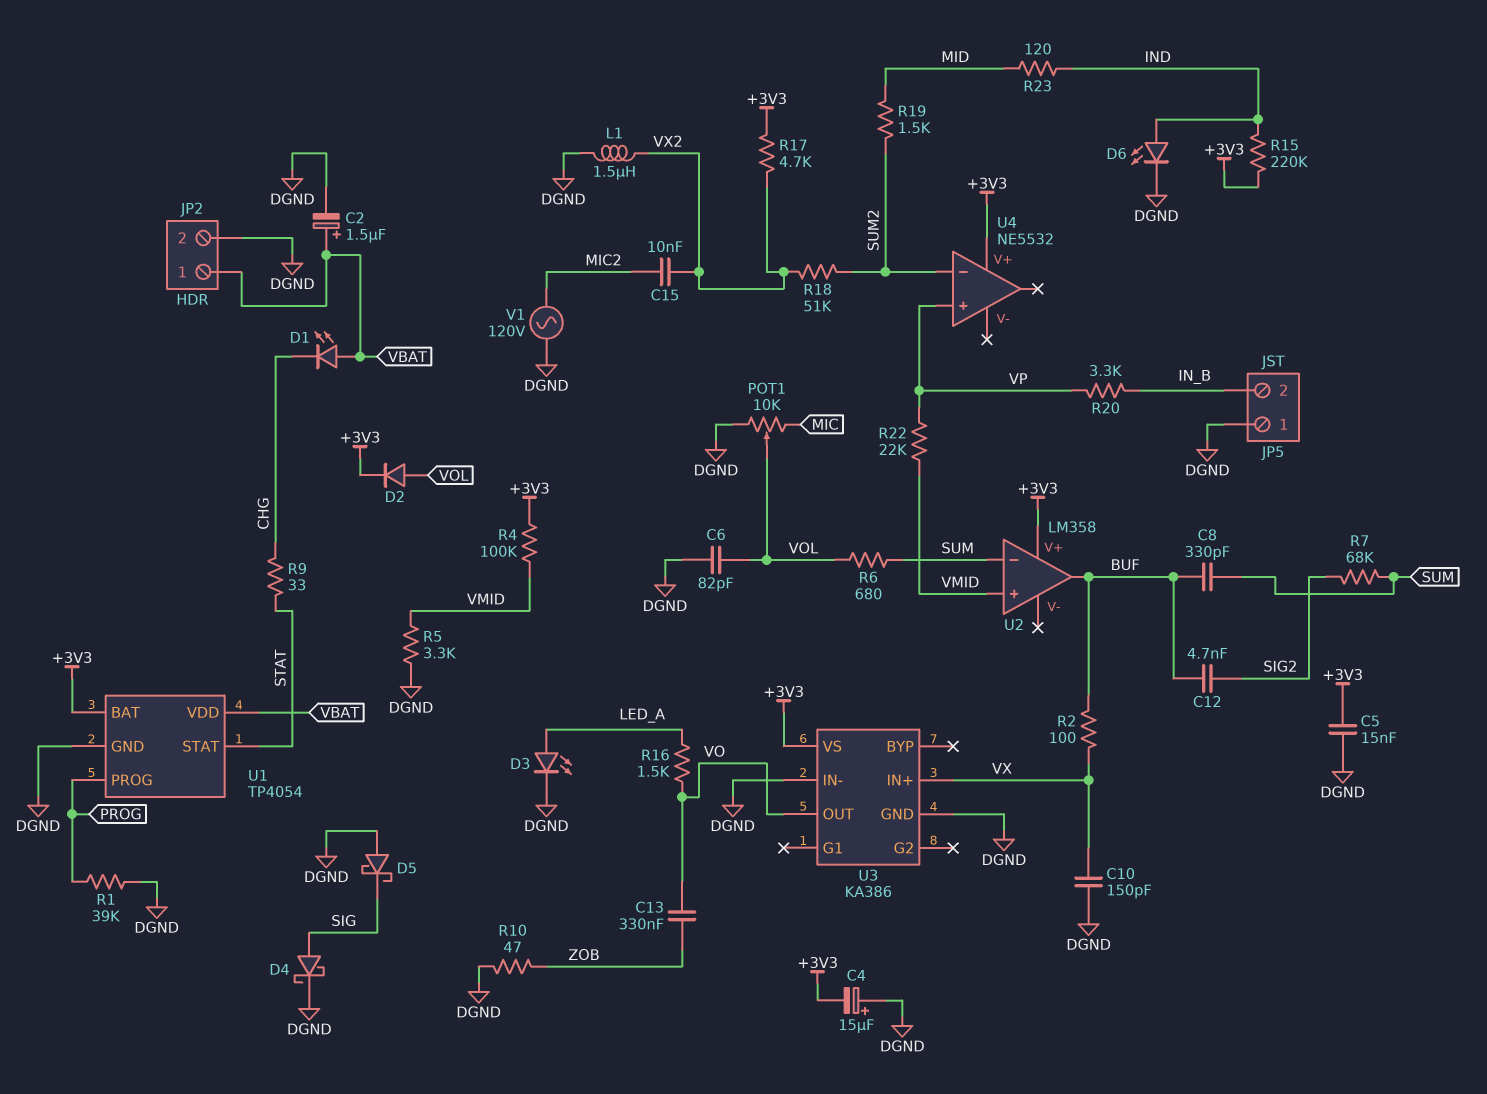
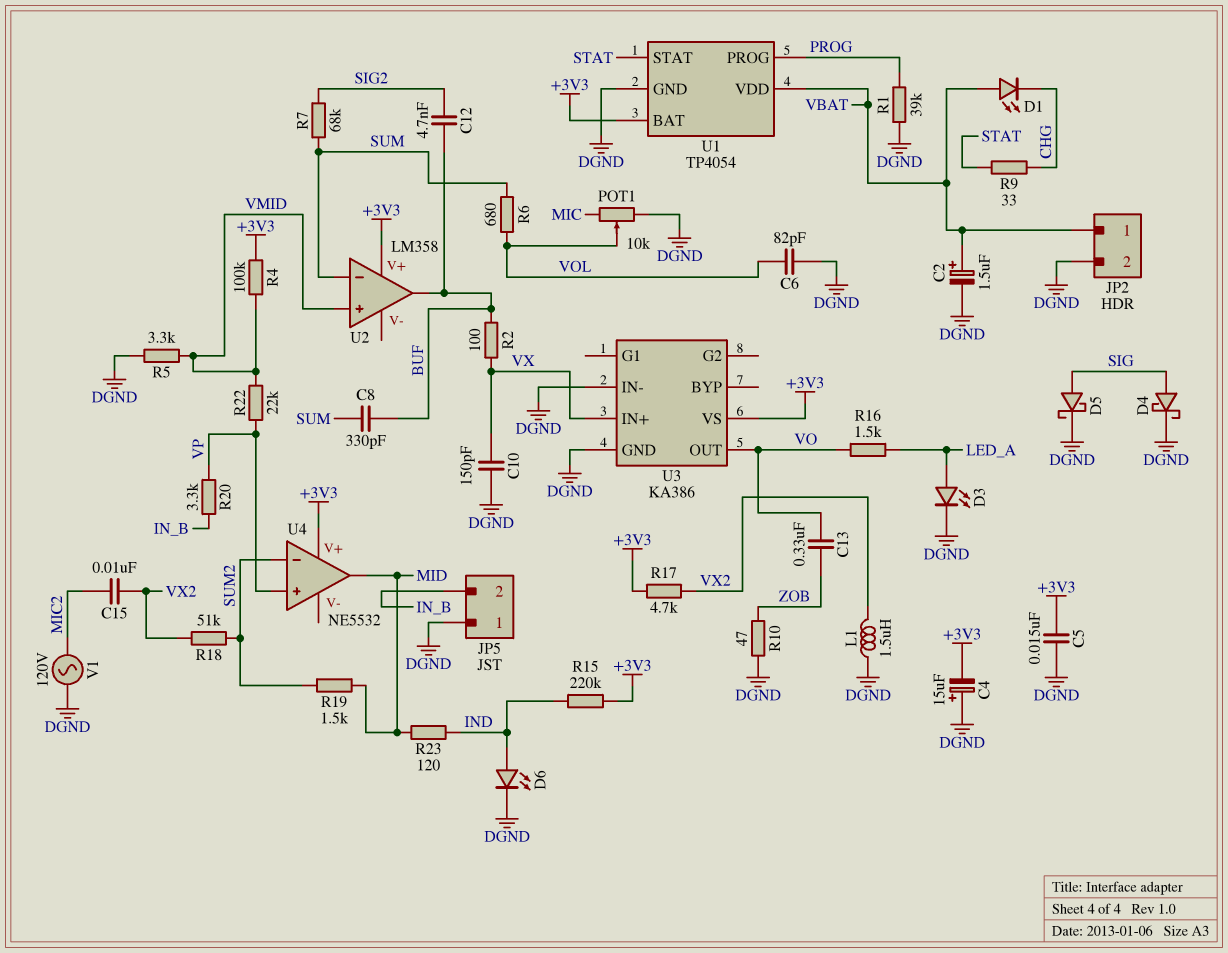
D2: diode (A VOL, K +3V3) -> none
D5: schottky (A DGND, K SIG) -> schottky (A SIG, K DGND)
U4 pin out: none -> MID

